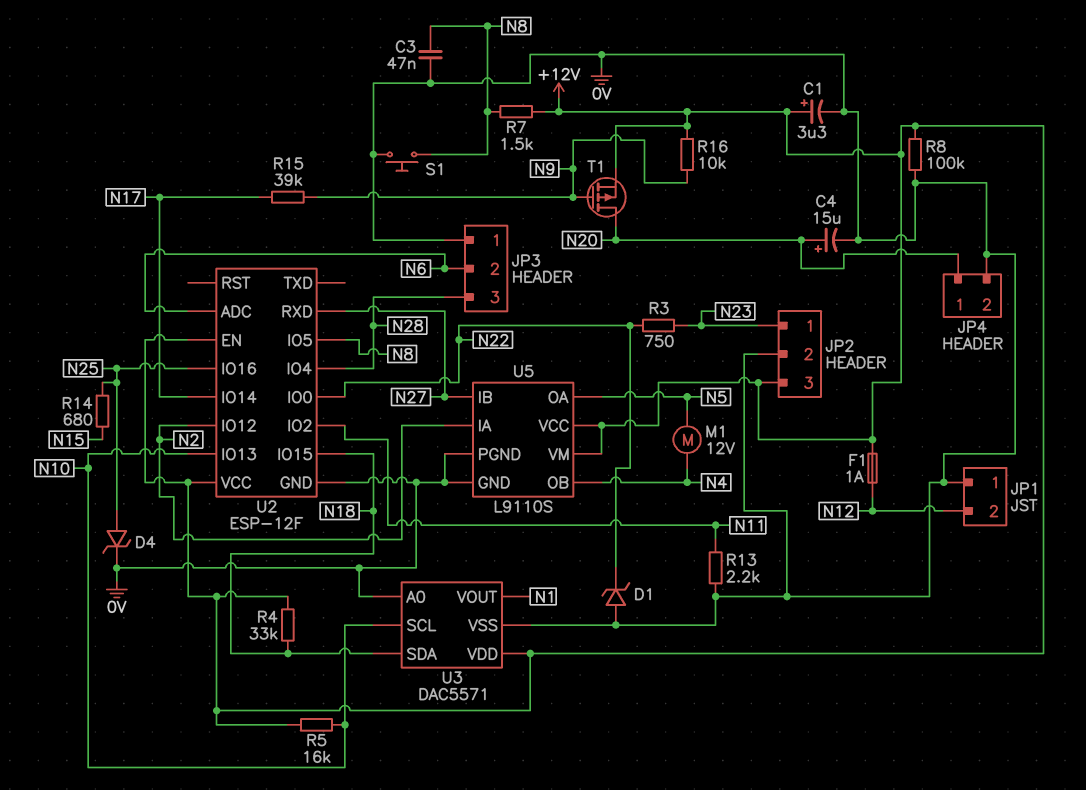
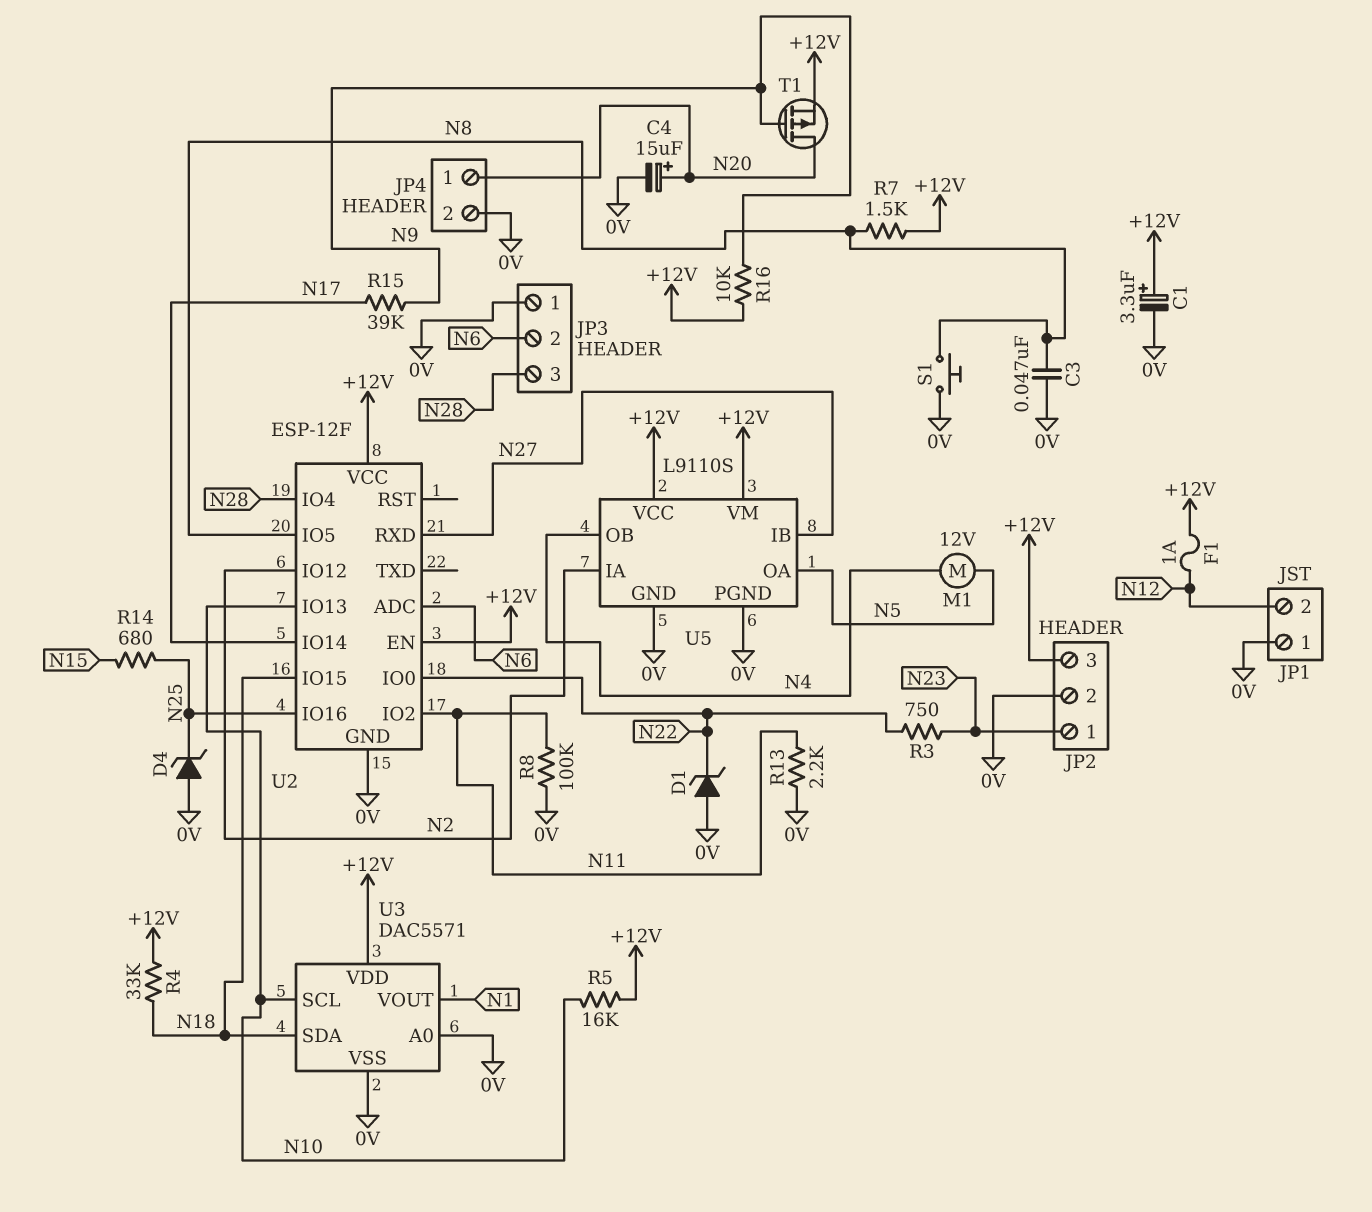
D4: zener (A N25, K 0V) -> zener (A 0V, K N25)
R8: 100k (+12V, 0V) -> 100k (0V, N11)

